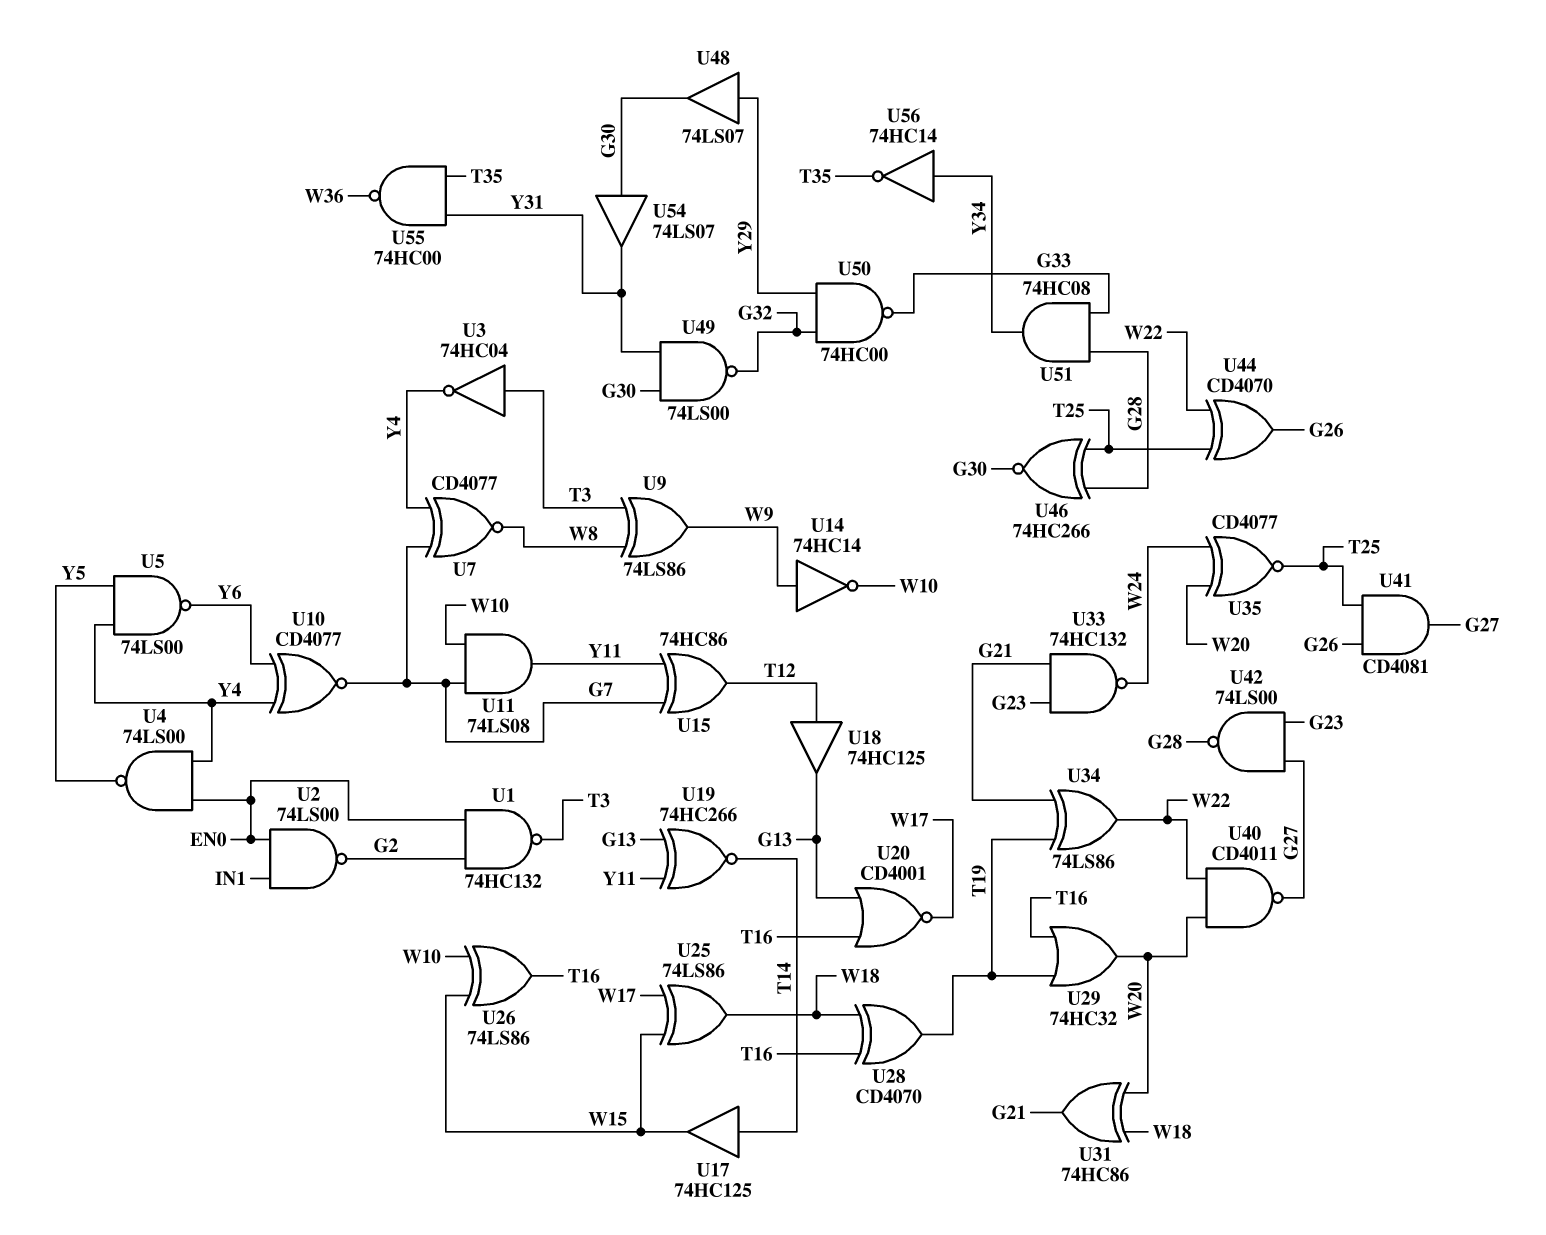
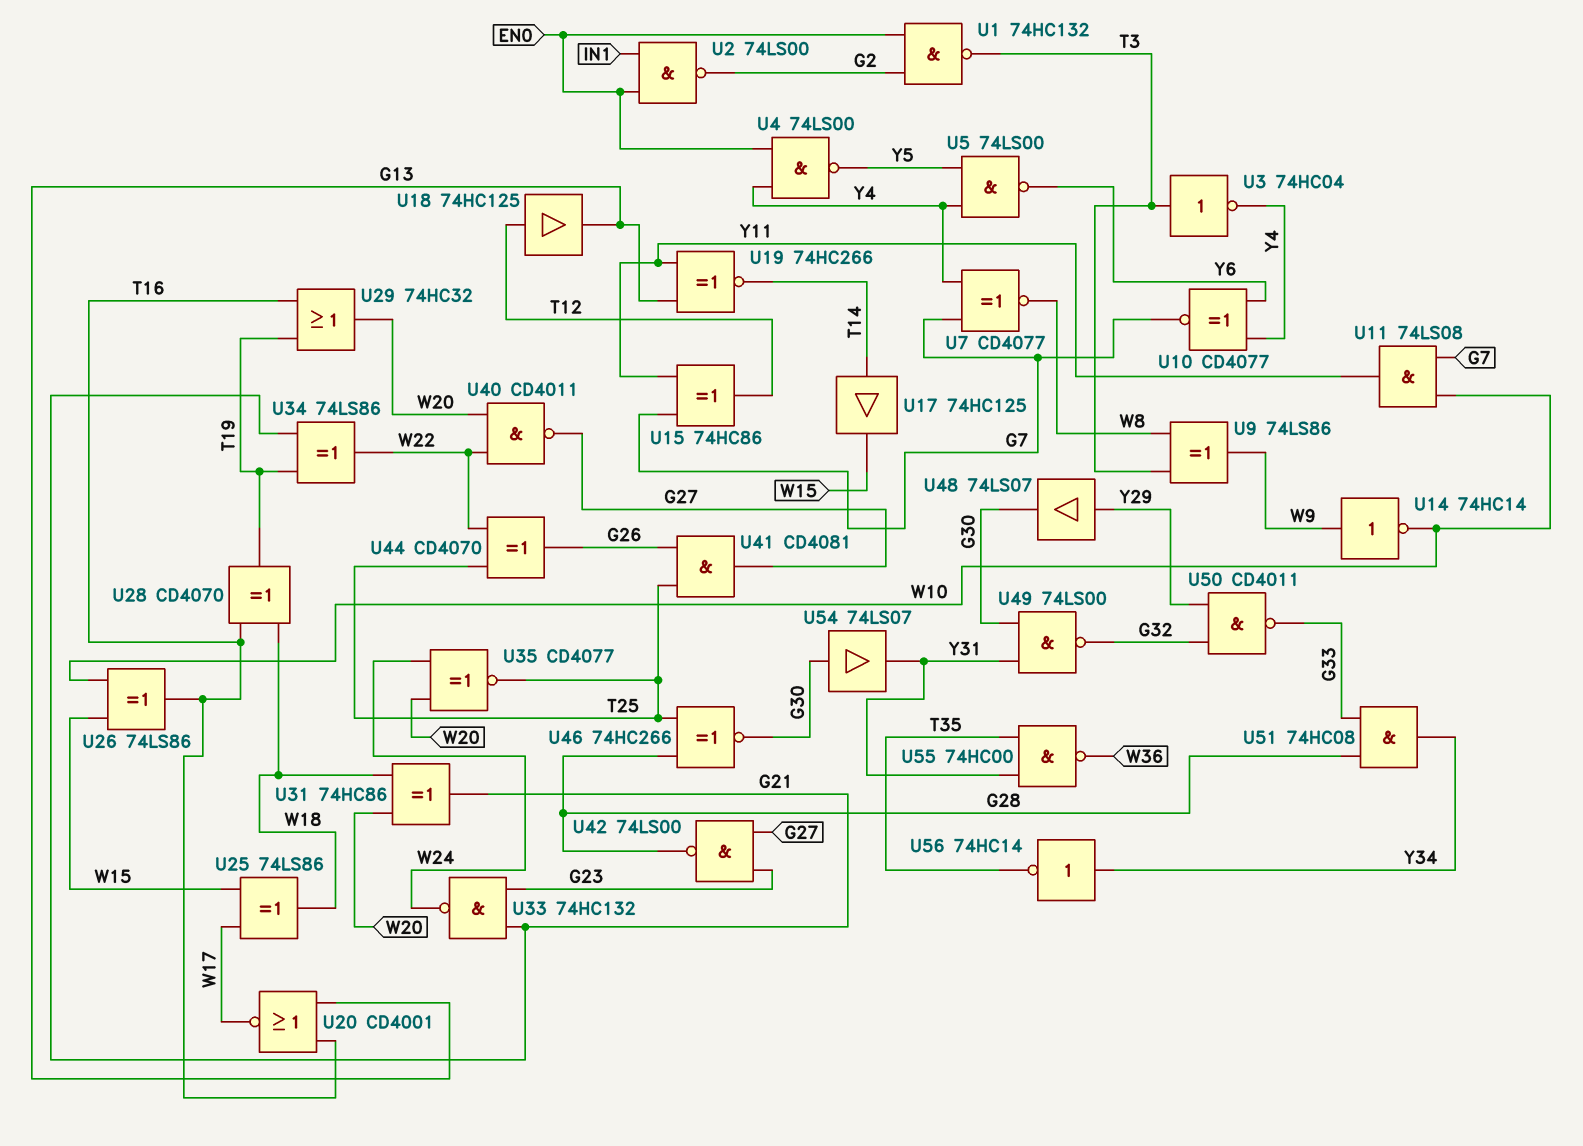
U50: NAND 74HC00 (in G32, in Y29, out G33) -> NAND CD4011 (in G32, in Y29, out G33)

